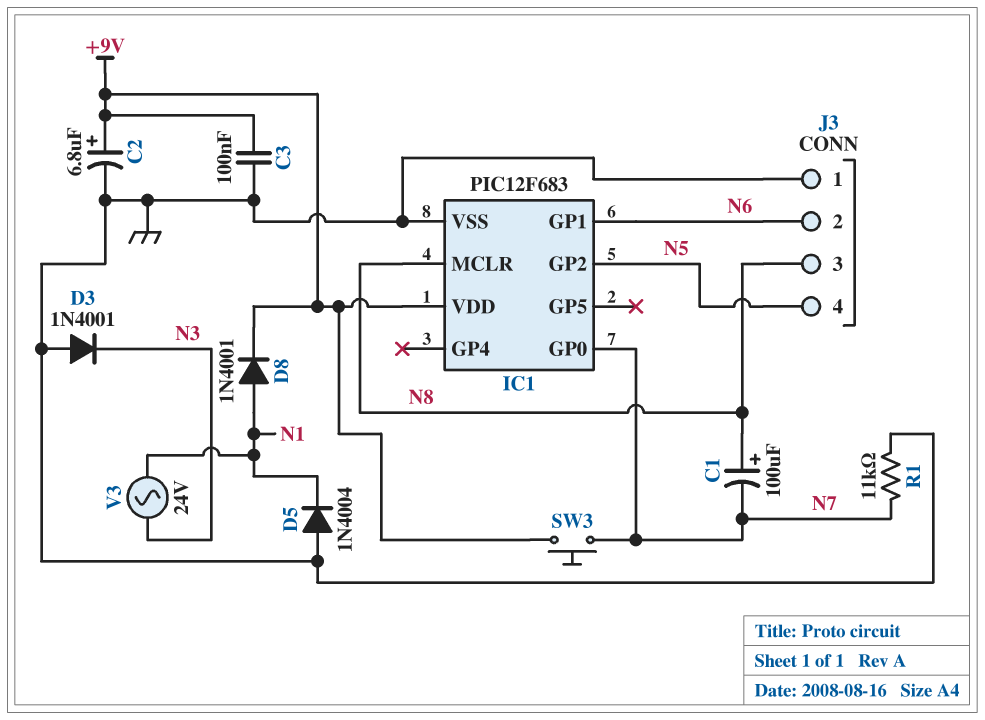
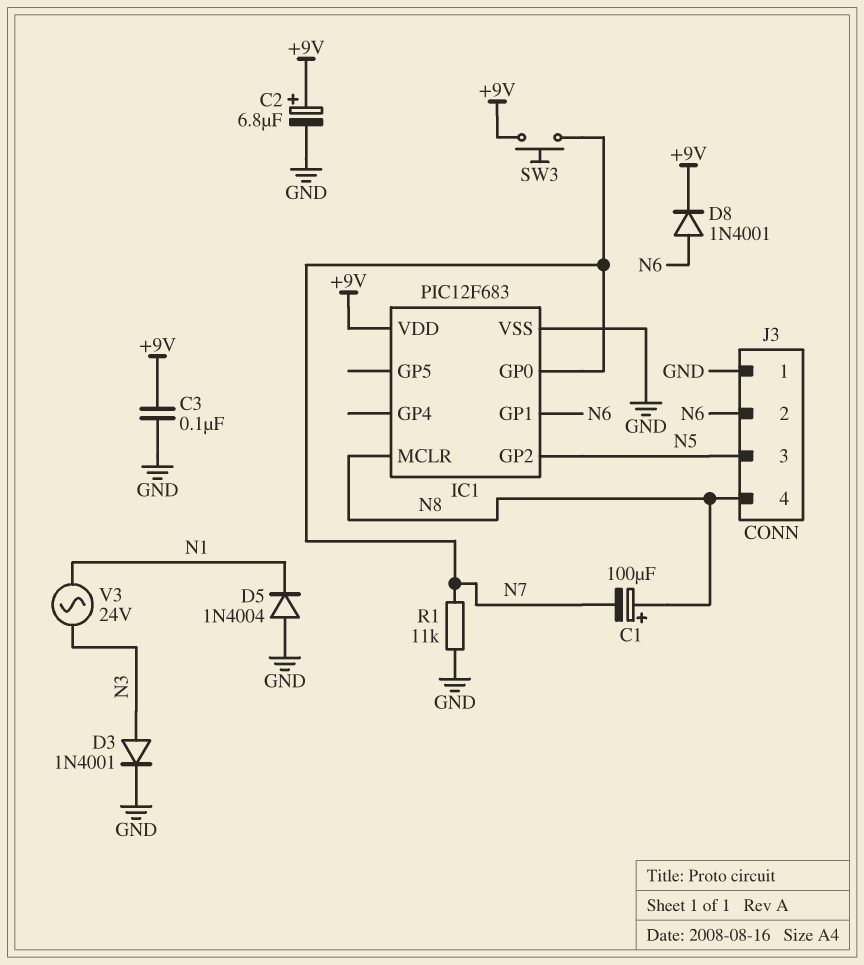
D3: diode 1N4001 (A GND, K N3) -> diode 1N4001 (A N3, K GND)
D8: diode 1N4001 (A N1, K +9V) -> diode 1N4001 (A N6, K +9V)
J3 pin 3: N8 -> N5
J3 pin 4: N5 -> N8

